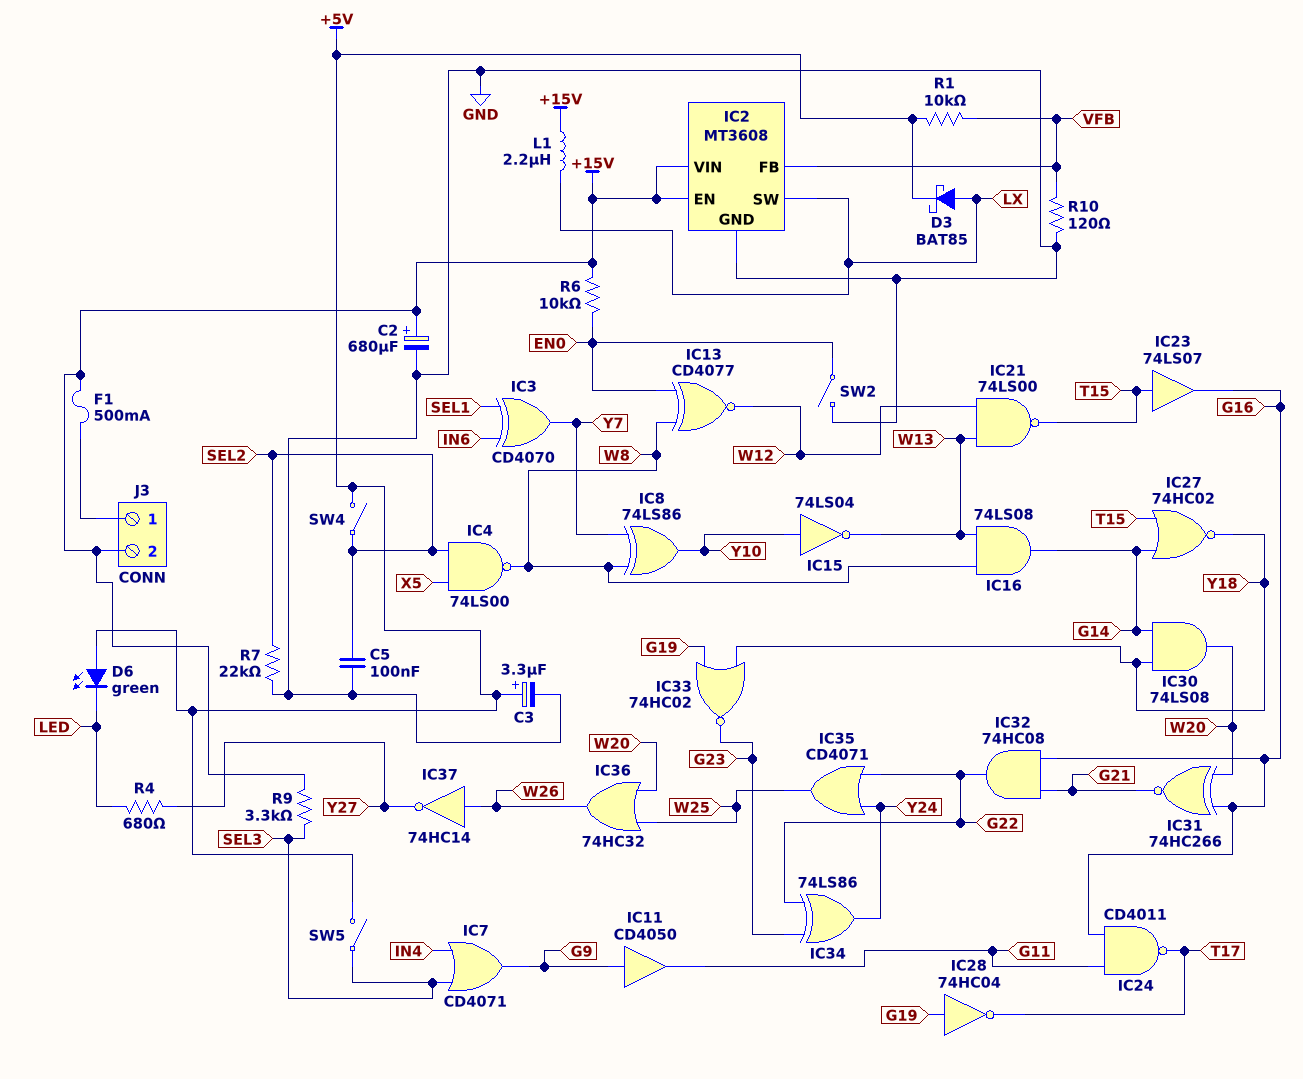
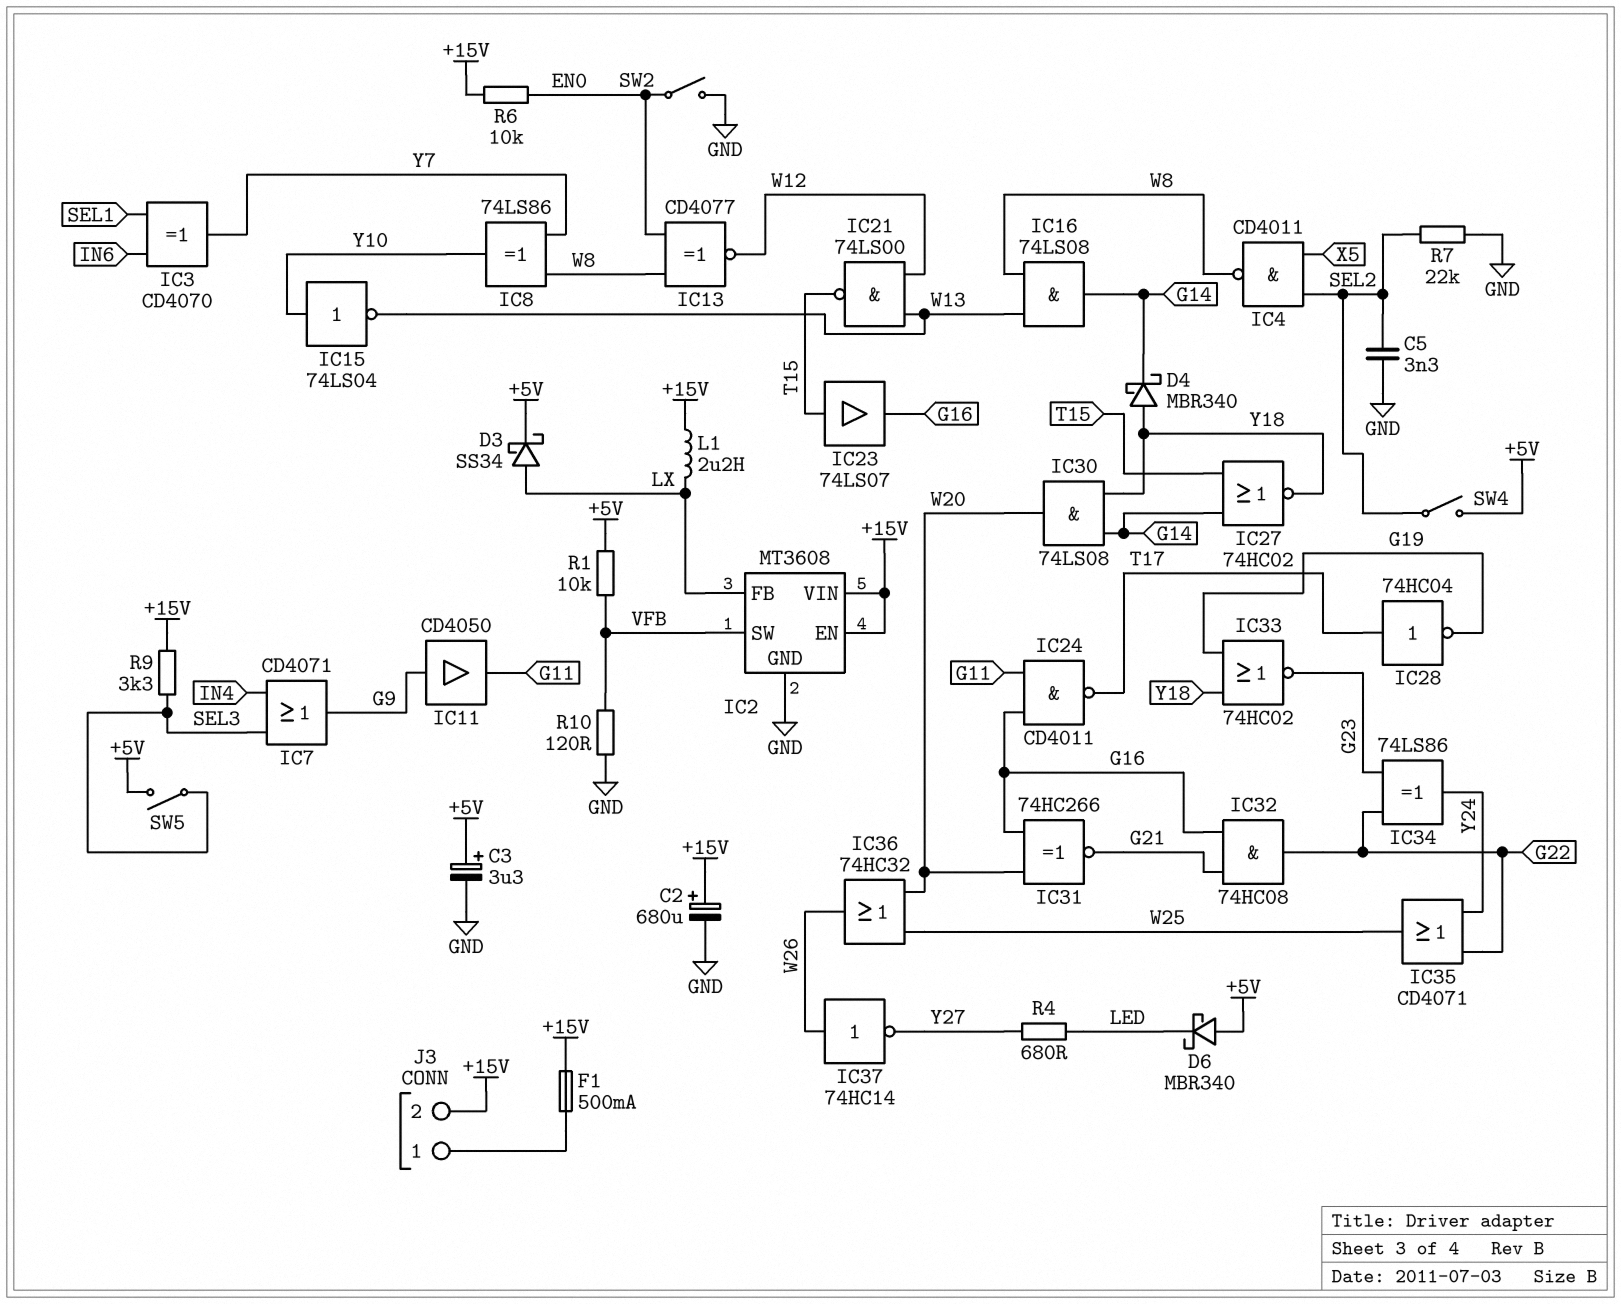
C5: 100nF (GND, SEL2) -> 3.3nF (GND, SEL2)
D3: schottky BAT85 (A LX, K +5V) -> schottky SS34 (A LX, K +5V)
D4: none -> schottky MBR340 (A Y18, K G14)
D6: LED green (A +5V, K LED) -> schottky MBR340 (A +5V, K LED)
IC2 pin FB: VFB -> LX
IC2 pin SW: LX -> VFB
IC4: NAND 74LS00 (in SEL2, in X5, out W8) -> NAND CD4011 (in SEL2, in X5, out W8)
IC28: NOT 74HC04 (in G19, out T17) -> NOT 74HC04 (in T17, out G19)

